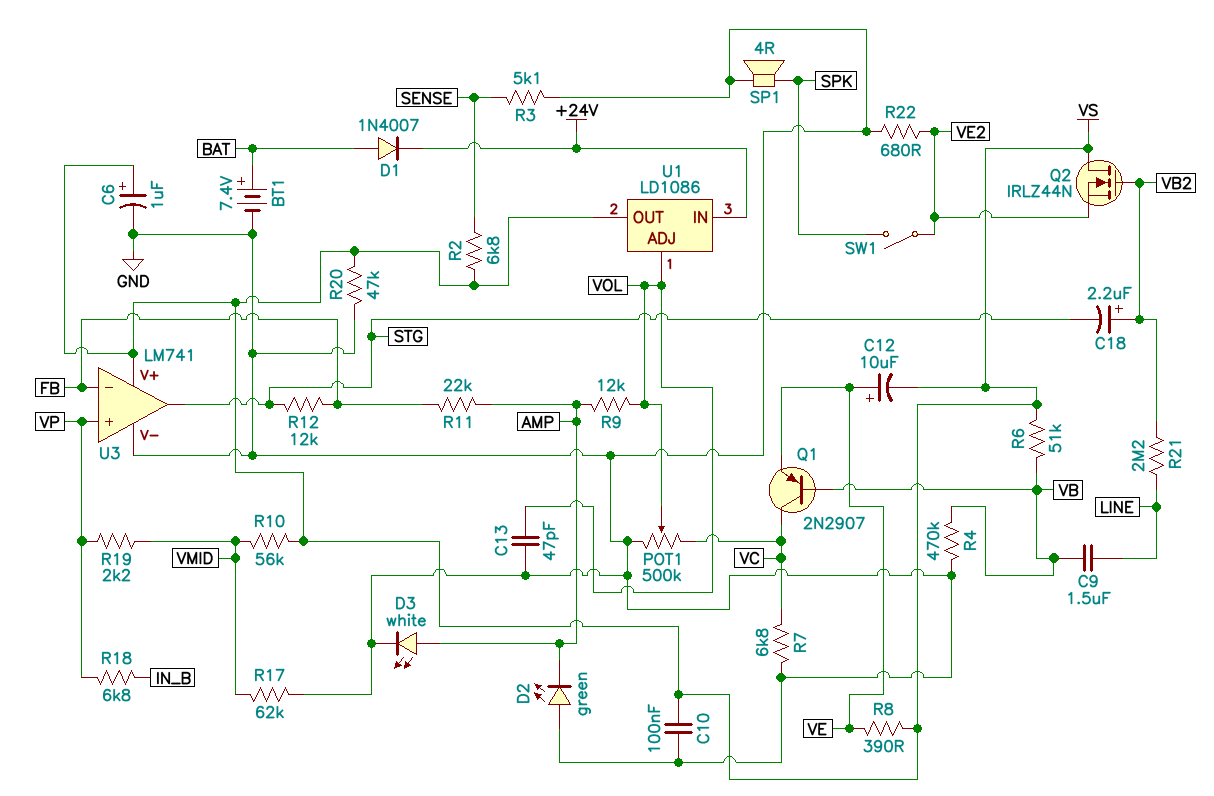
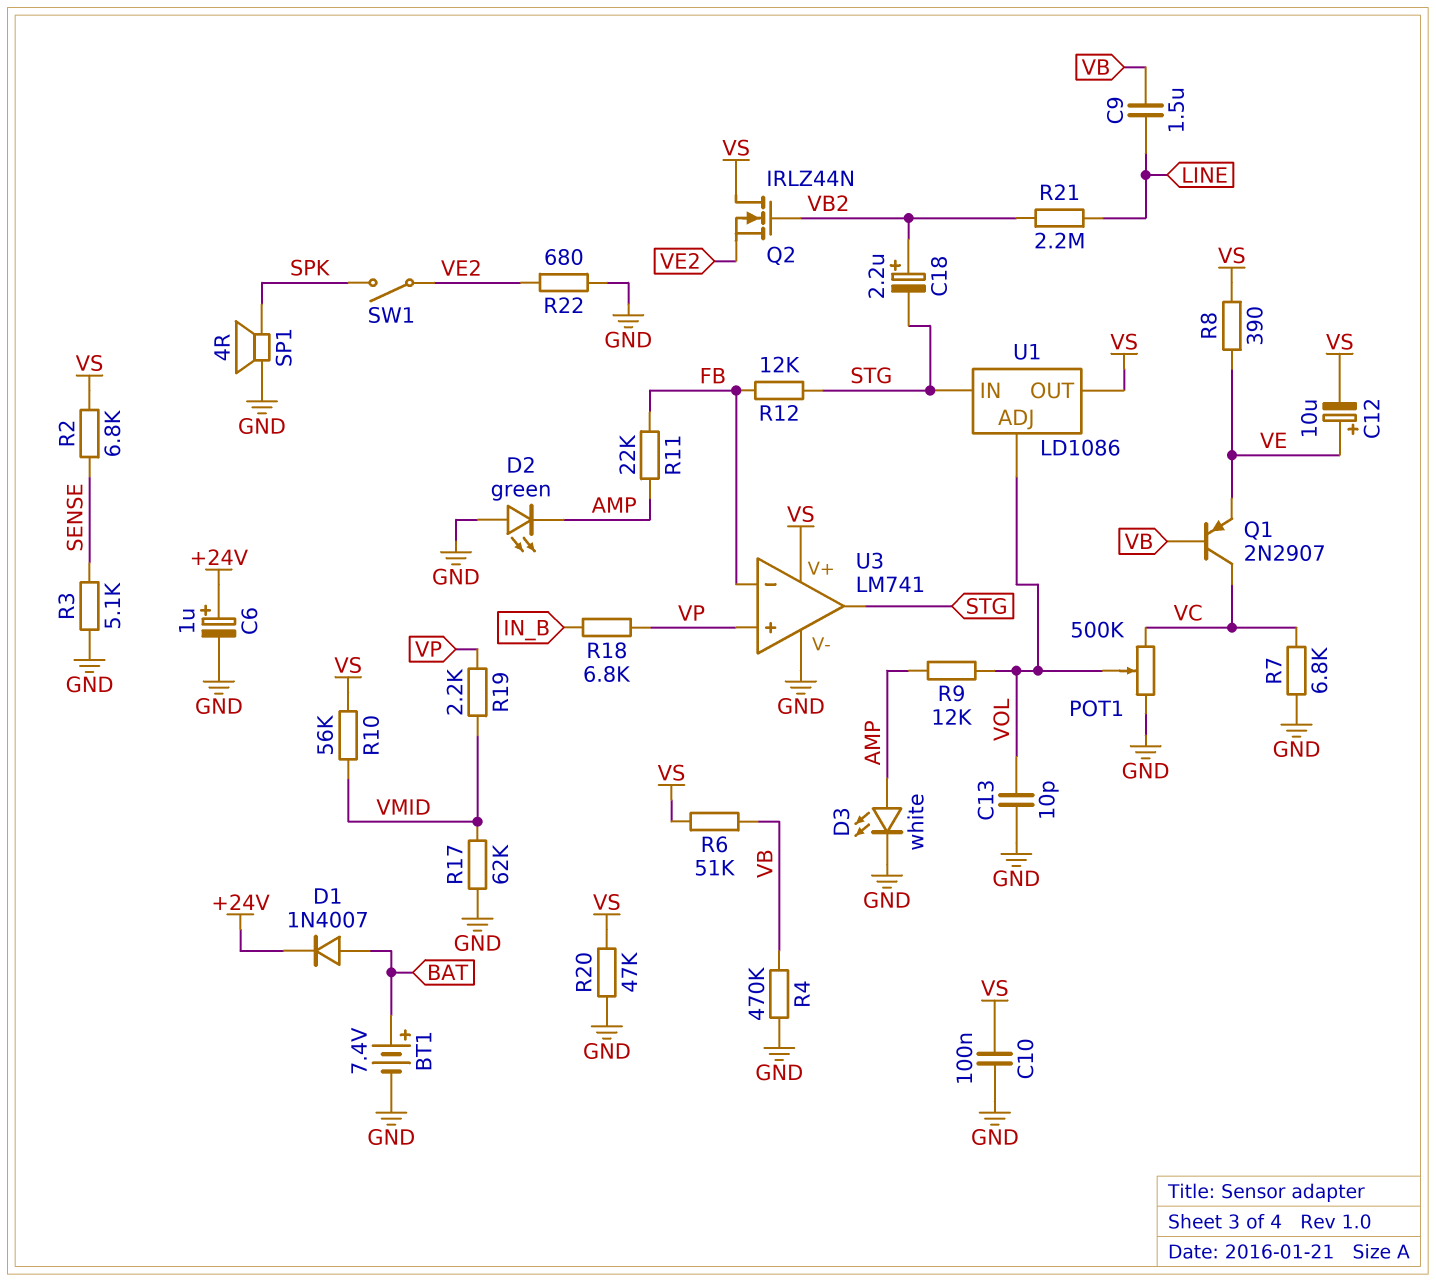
C6: 1uF (plus VS, minus GND) -> 1uF (plus +24V, minus GND)
C13: 47pF (GND, VOL) -> 10pF (GND, VOL)
U1 pin IN: +24V -> STG

